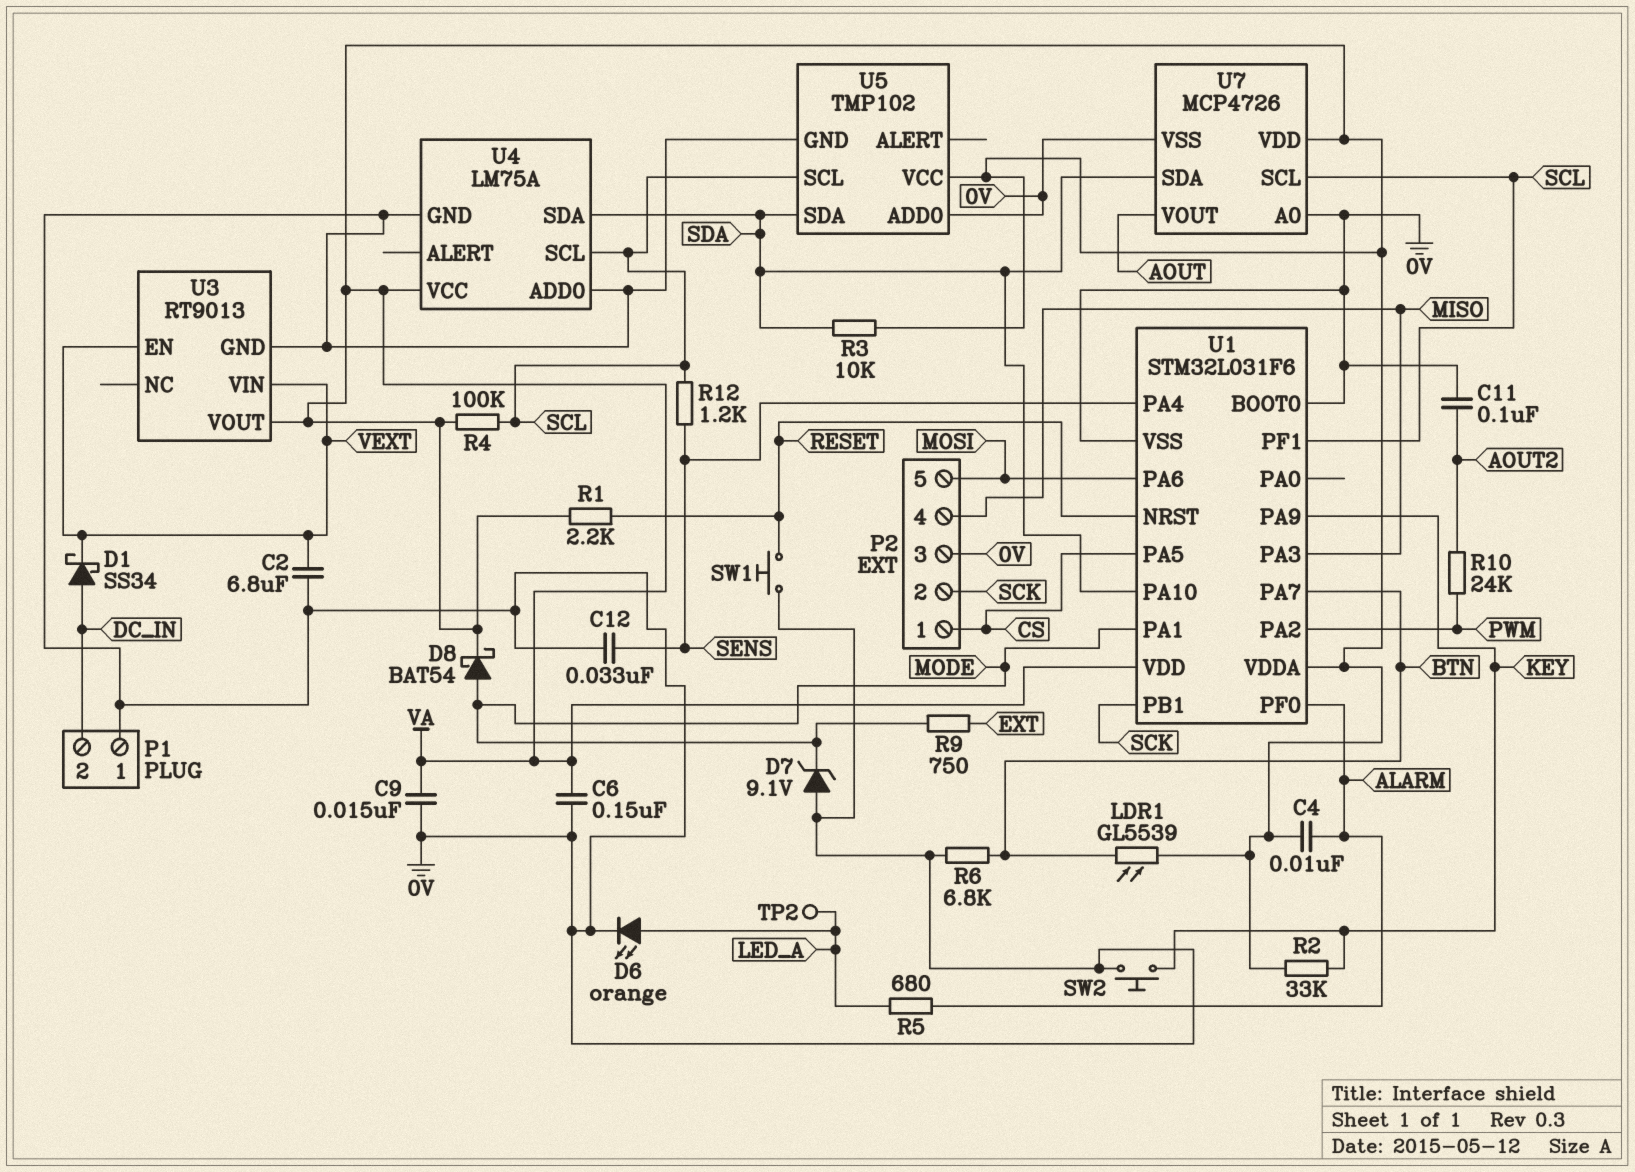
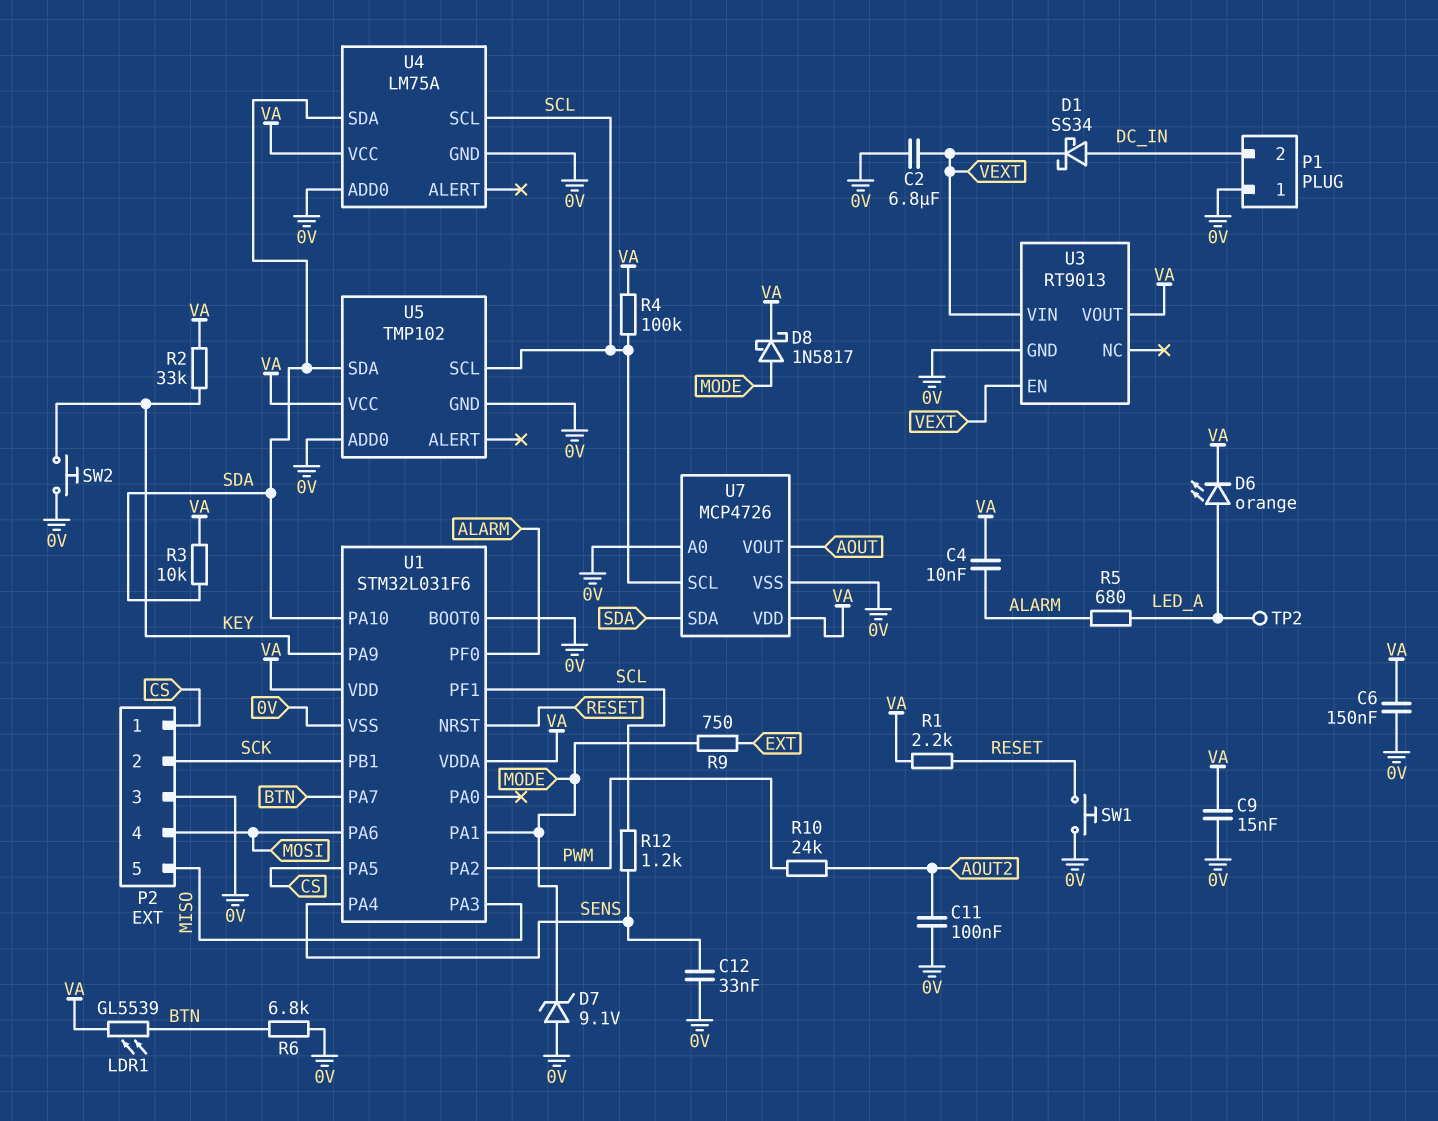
D6: LED orange (A LED_A, K 0V) -> LED orange (A LED_A, K VA)
D8: schottky BAT54 (A MODE, K VA) -> schottky 1N5817 (A MODE, K VA)
P2 pin 4: MISO -> MOSI
P2 pin 5: MOSI -> MISO

